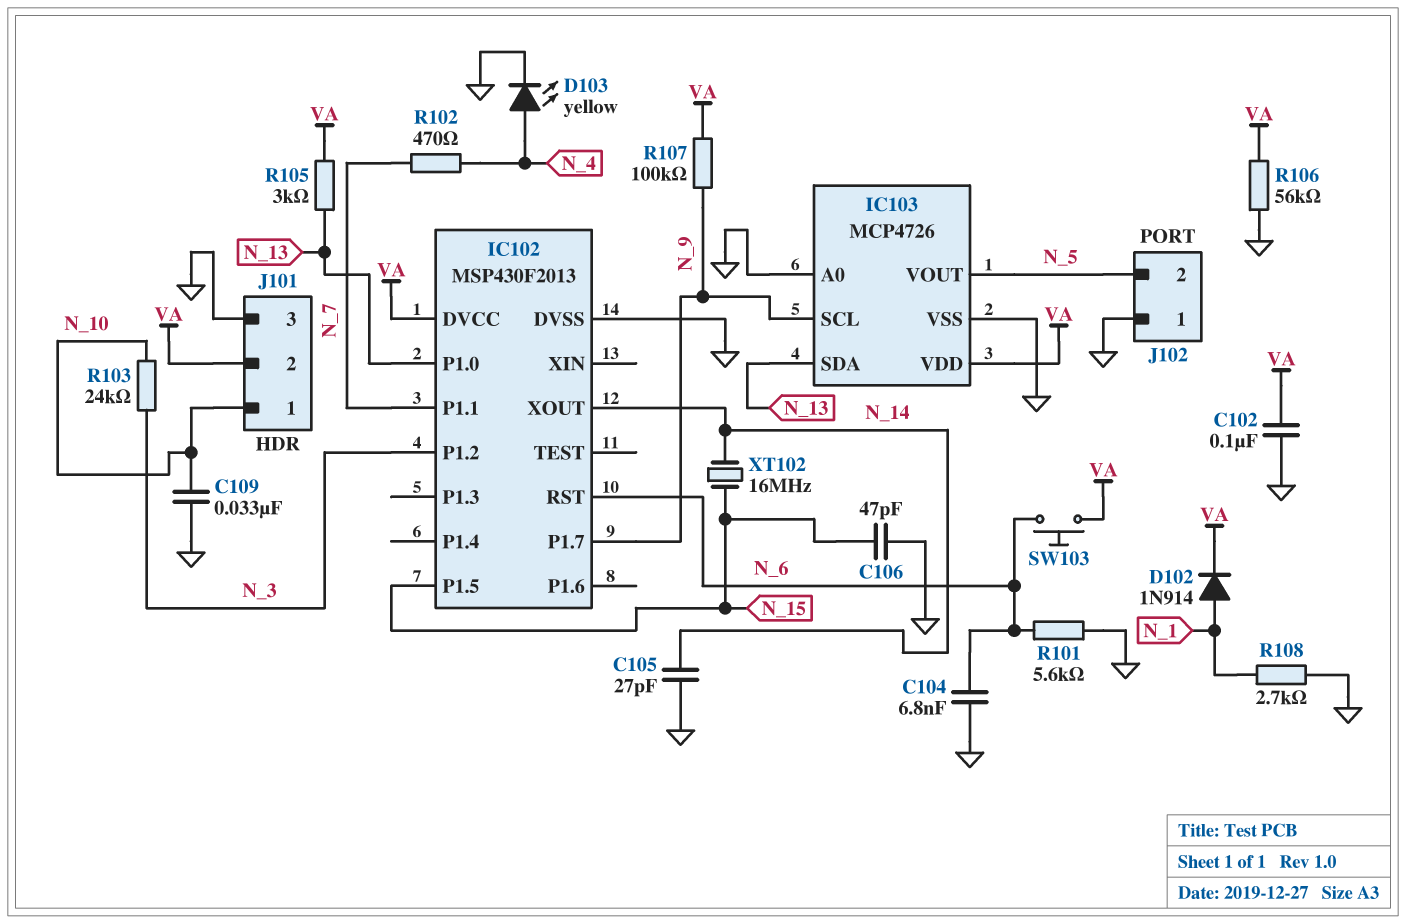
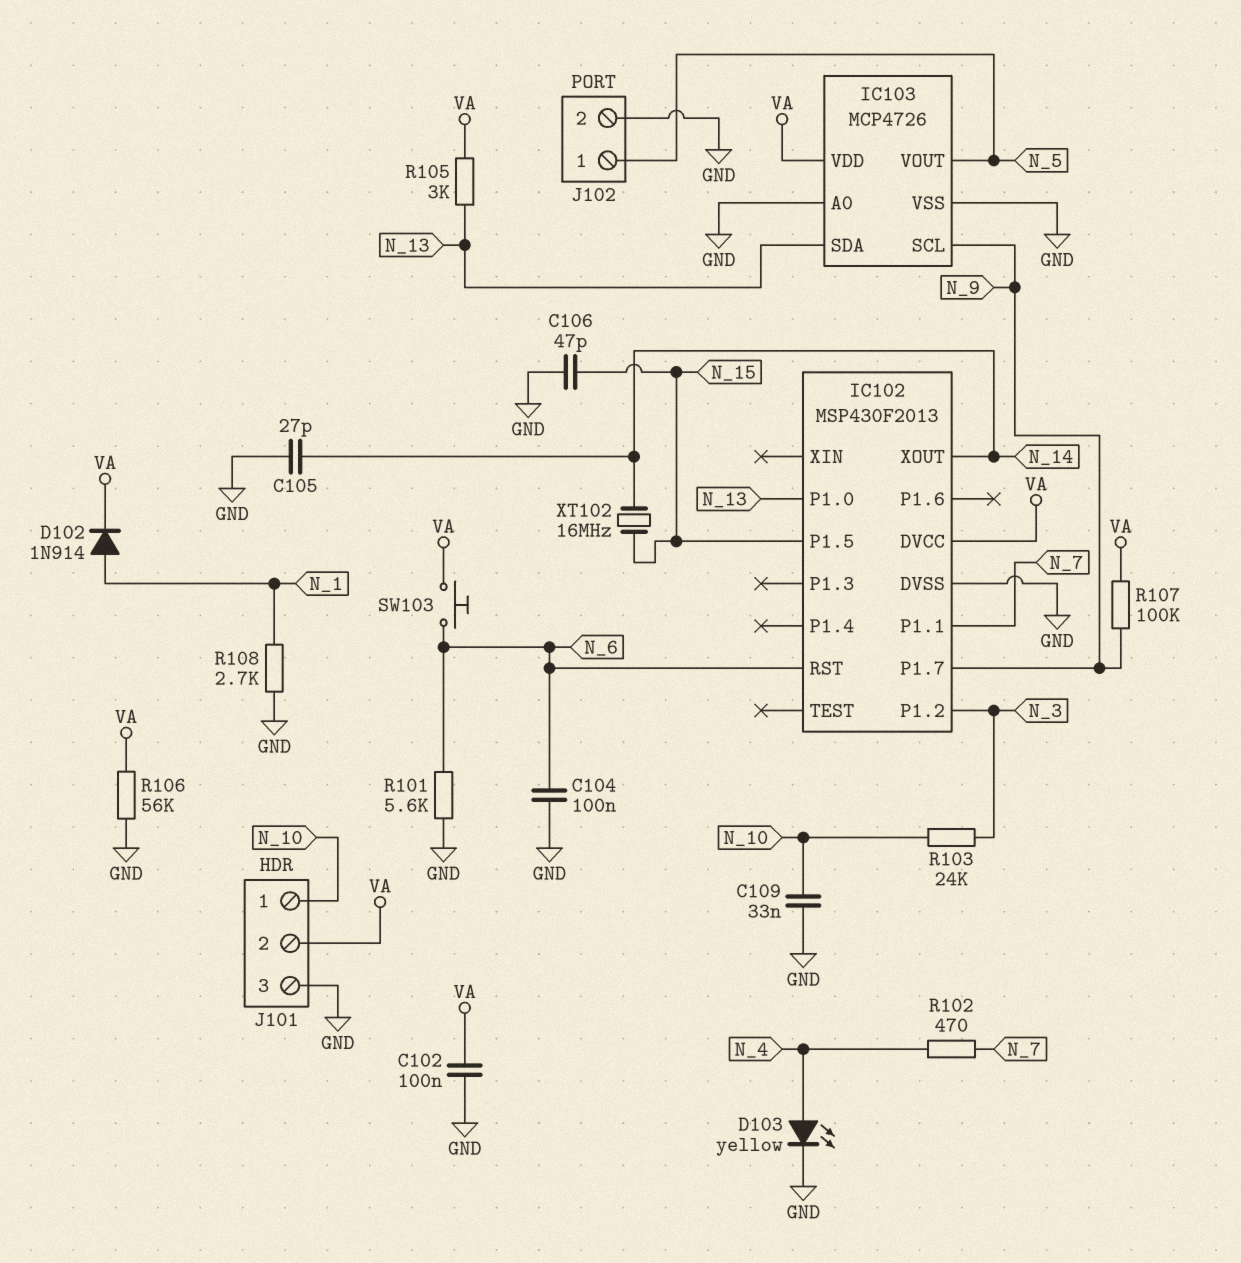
C104: 6.8nF (GND, N_6) -> 100nF (GND, N_6)
J102 pin 1: GND -> N_5
J102 pin 2: N_5 -> GND

